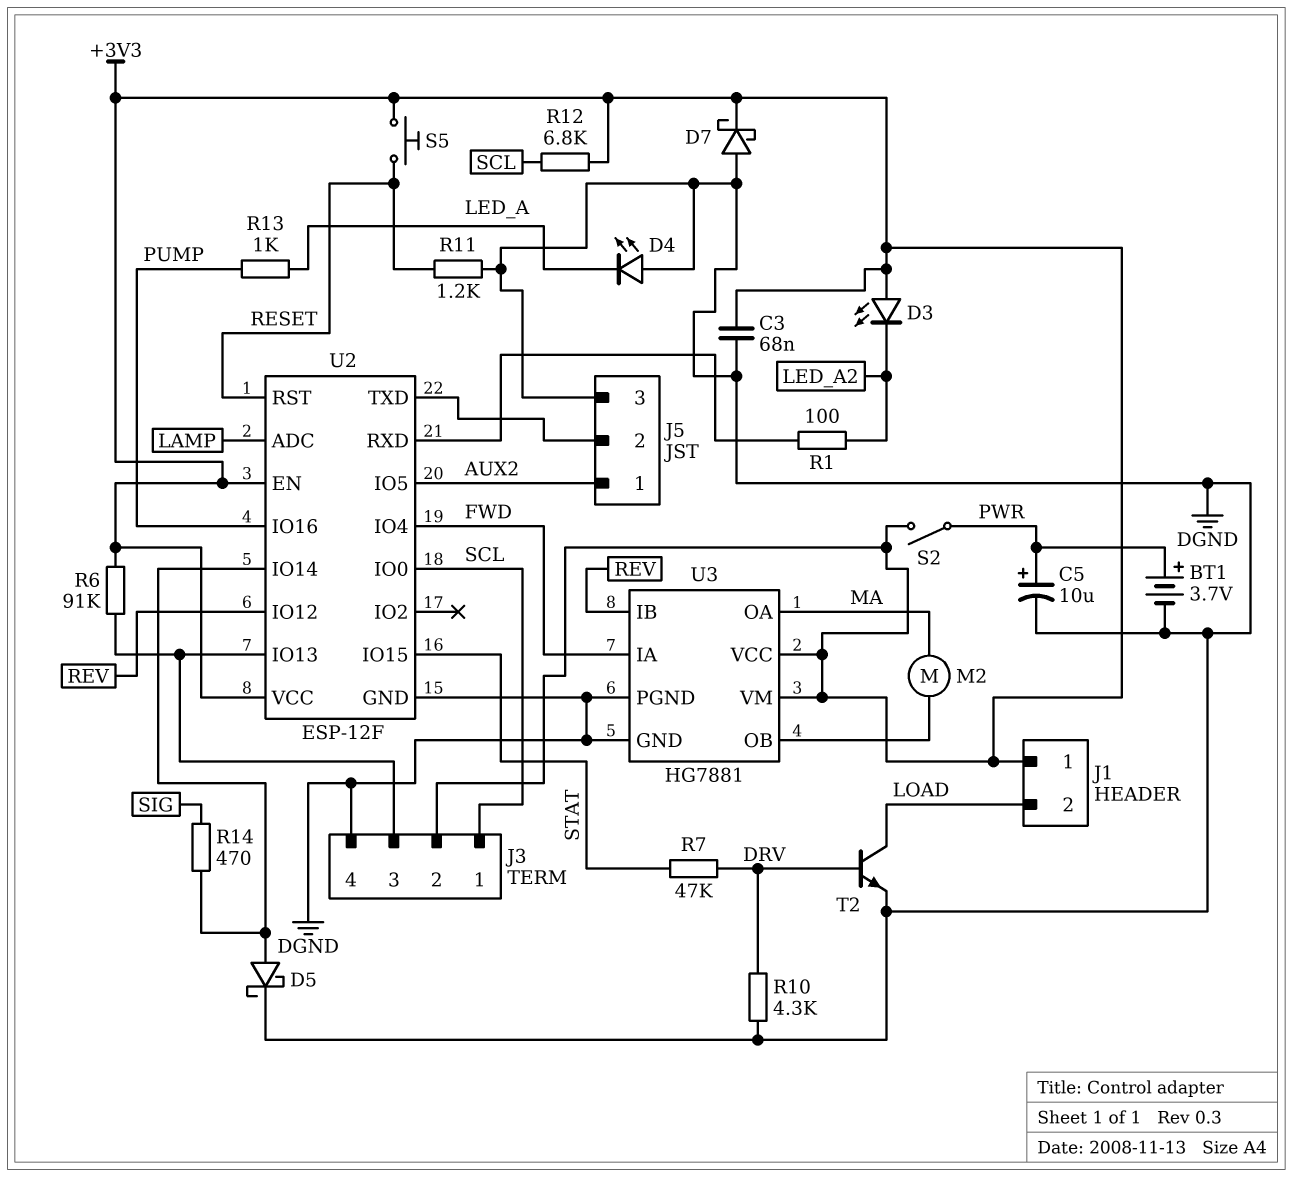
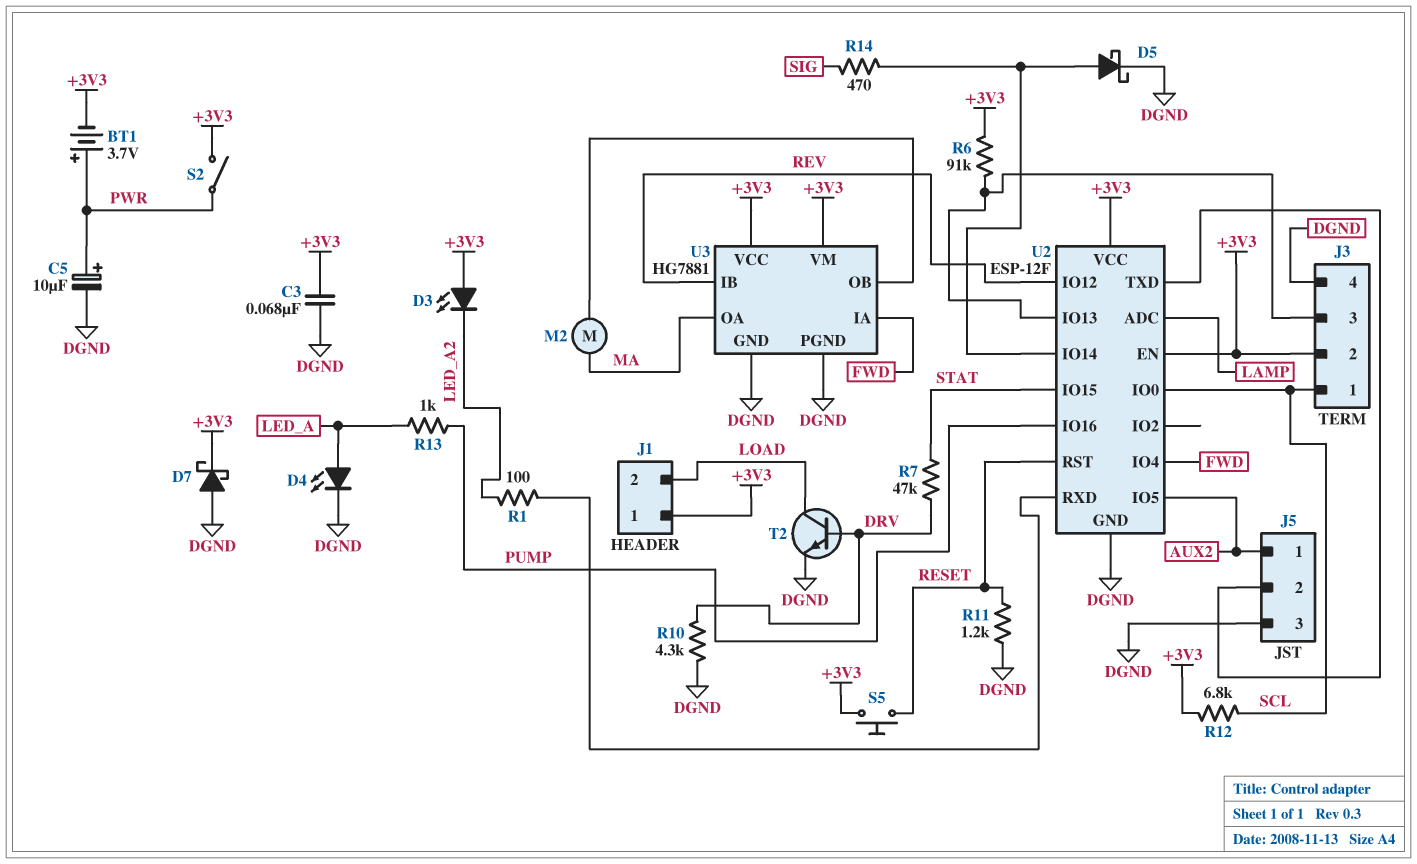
BT1: 3.7V (plus PWR, minus DGND) -> 3.7V (plus PWR, minus +3V3)
D4: LED (A DGND, K LED_A) -> LED (A LED_A, K DGND)

